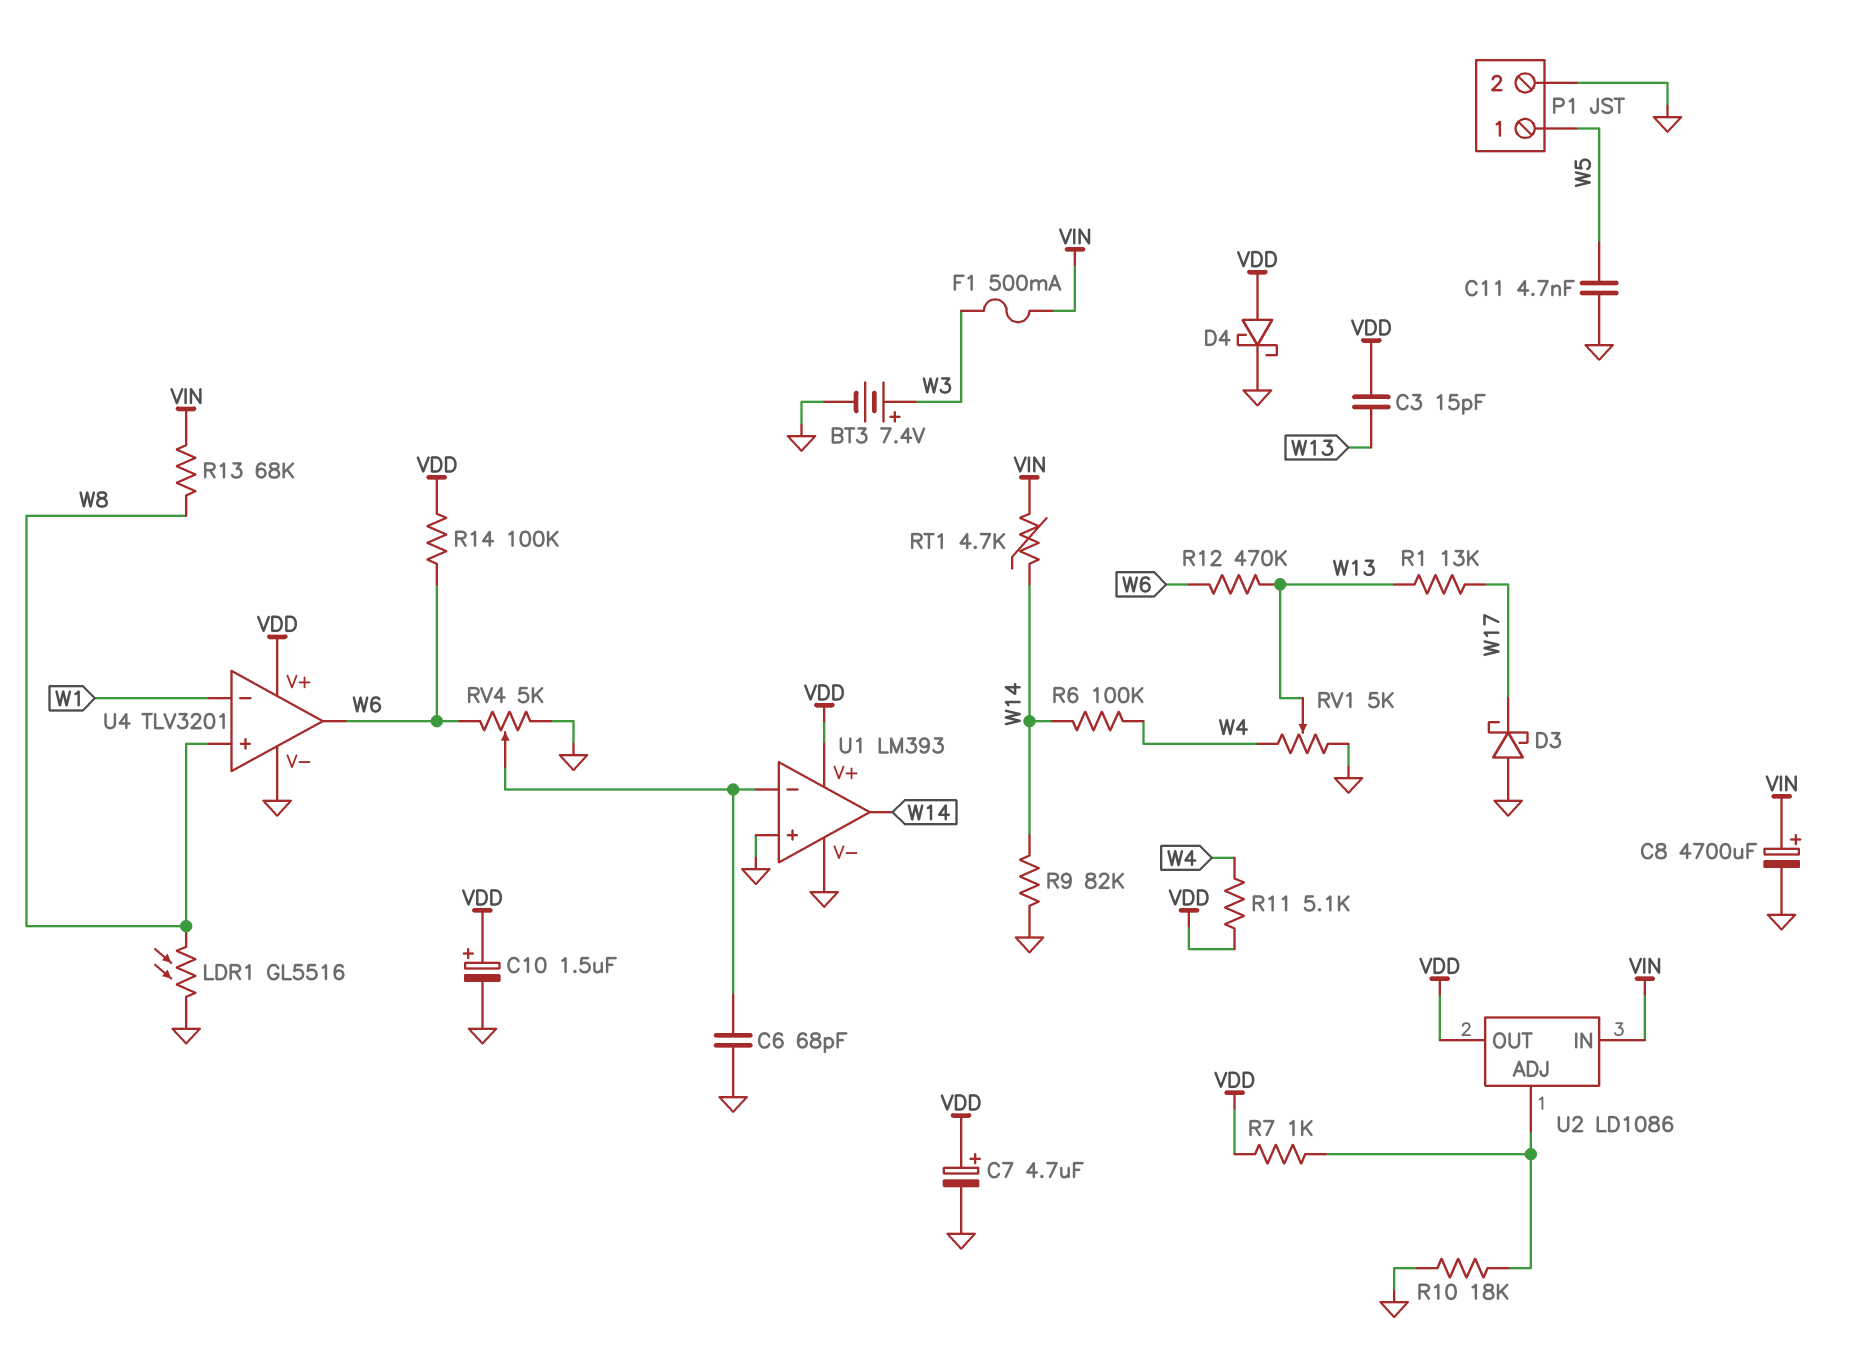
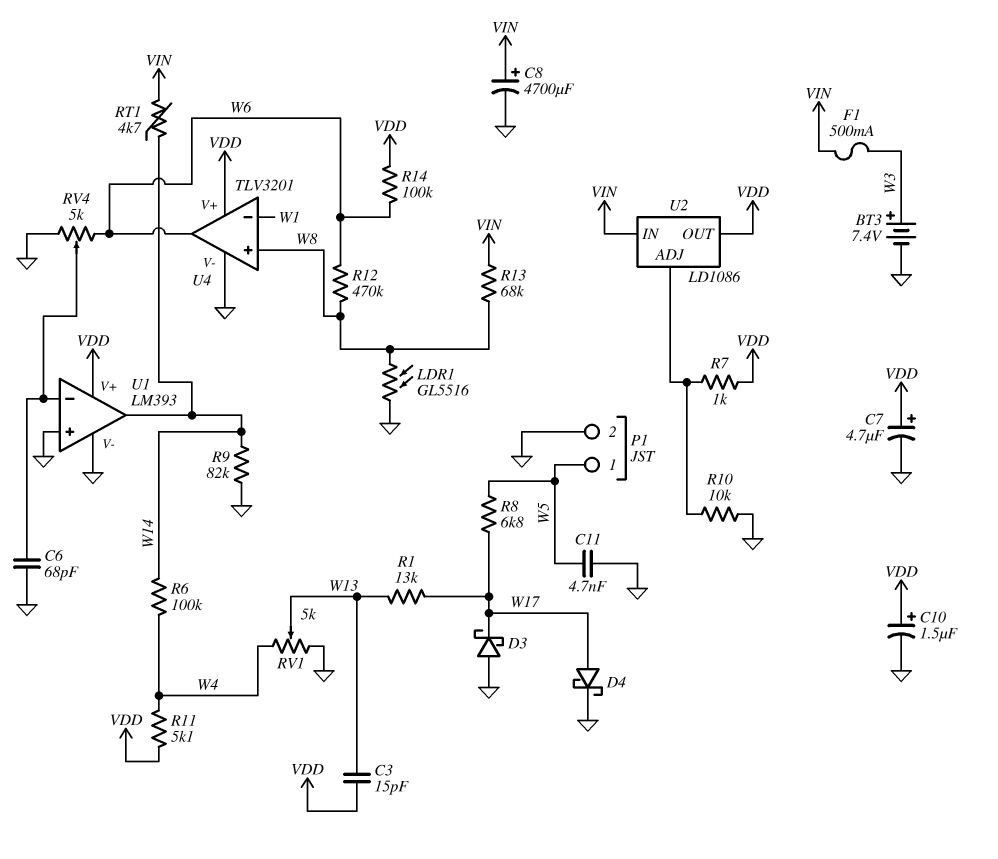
D4: schottky (A VDD, K GND) -> schottky (A W17, K GND)
R8: none -> 6.8k (W5, W17)
R10: 18k (GND, U2/ADJ) -> 10k (GND, U2/ADJ)
R12: 470k (W6, W13) -> 470k (W6, W8)

